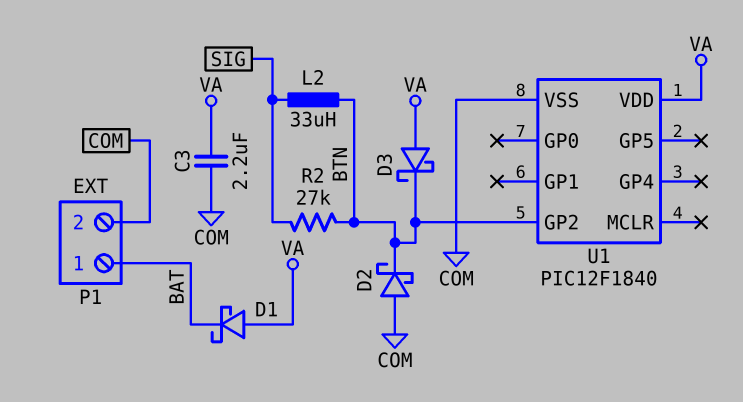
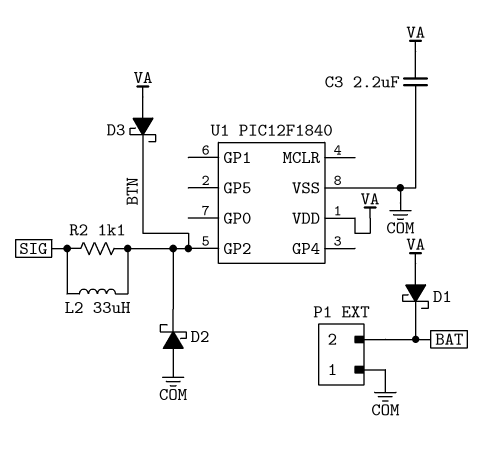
P1 pin 1: BAT -> COM
P1 pin 2: COM -> BAT
R2: 27k (BTN, SIG) -> 1.1k (BTN, SIG)

